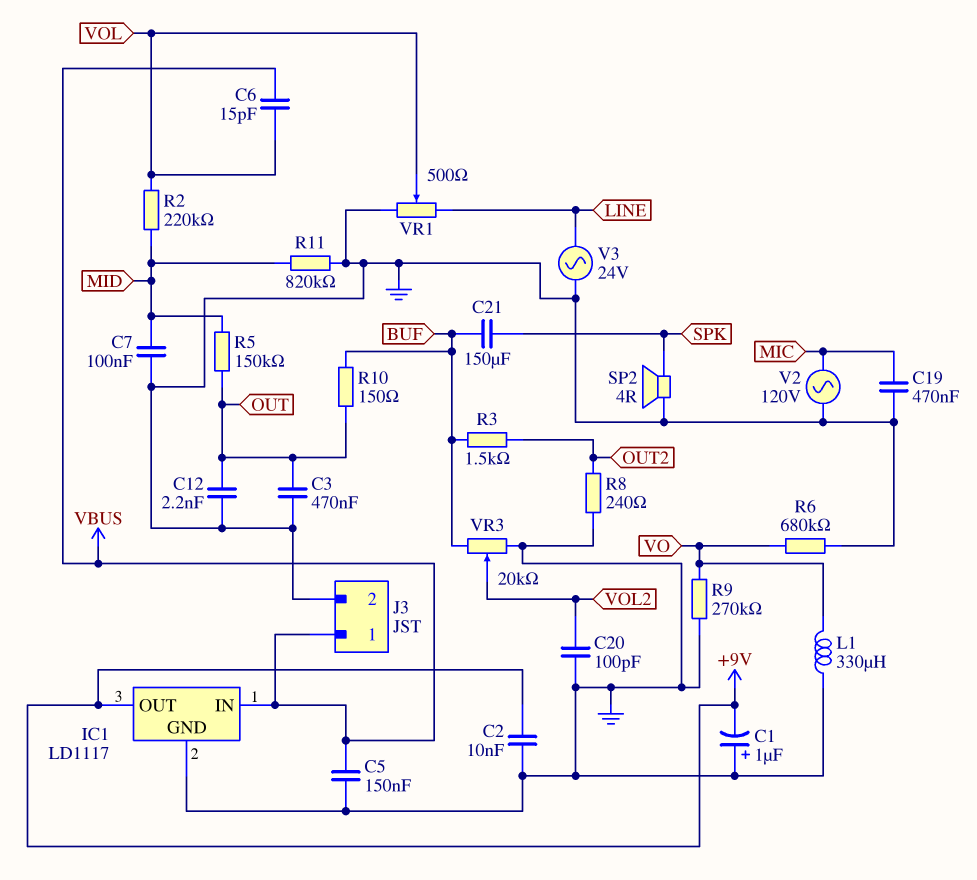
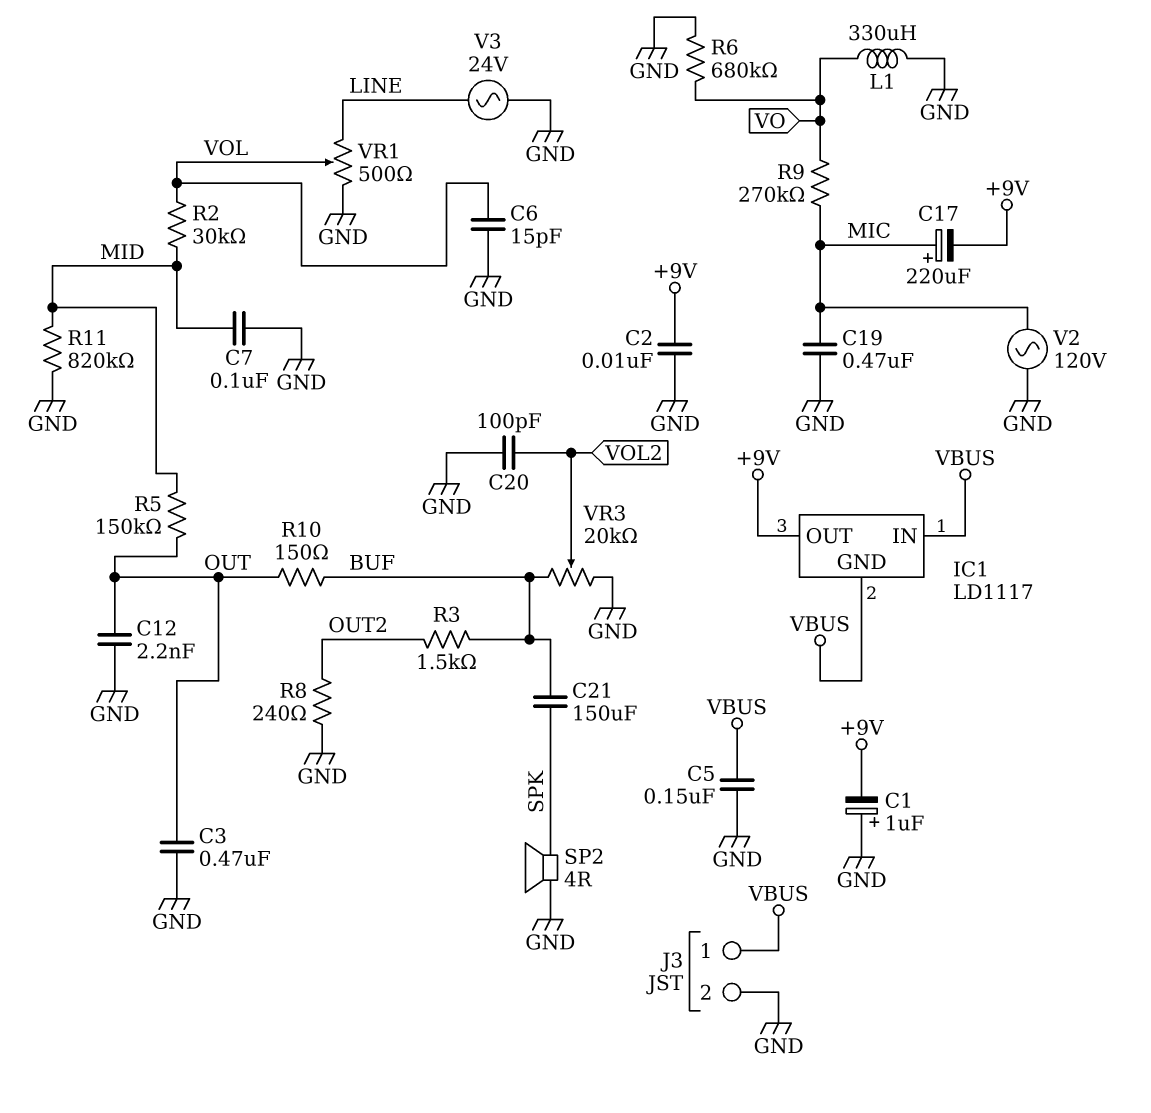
C6: 15pF (VBUS, VOL) -> 15pF (GND, VOL)
C17: none -> 220uF (plus MIC, minus +9V)
IC1 pin GND: GND -> VBUS
R2: 220k (MID, VOL) -> 30k (MID, VOL)
R9: 270k (GND, VO) -> 270k (MIC, VO)

